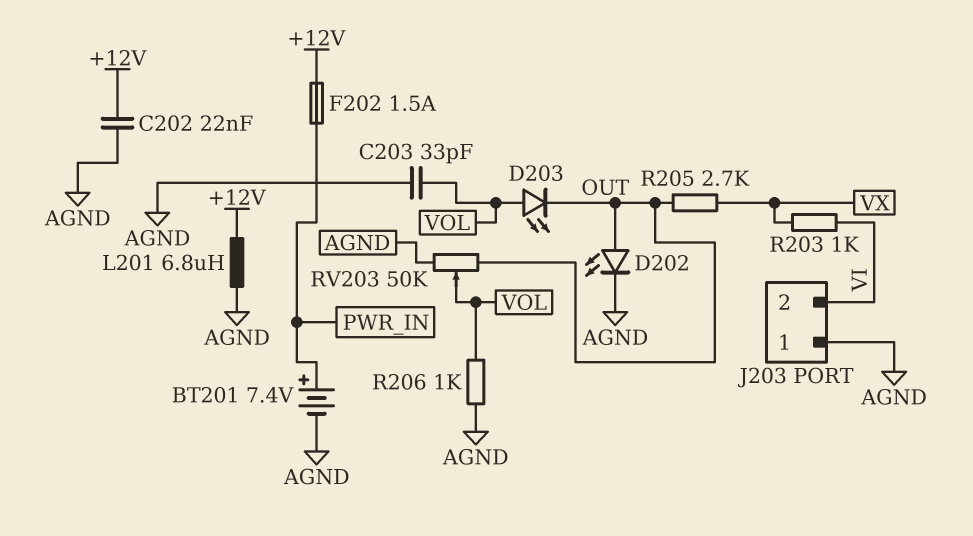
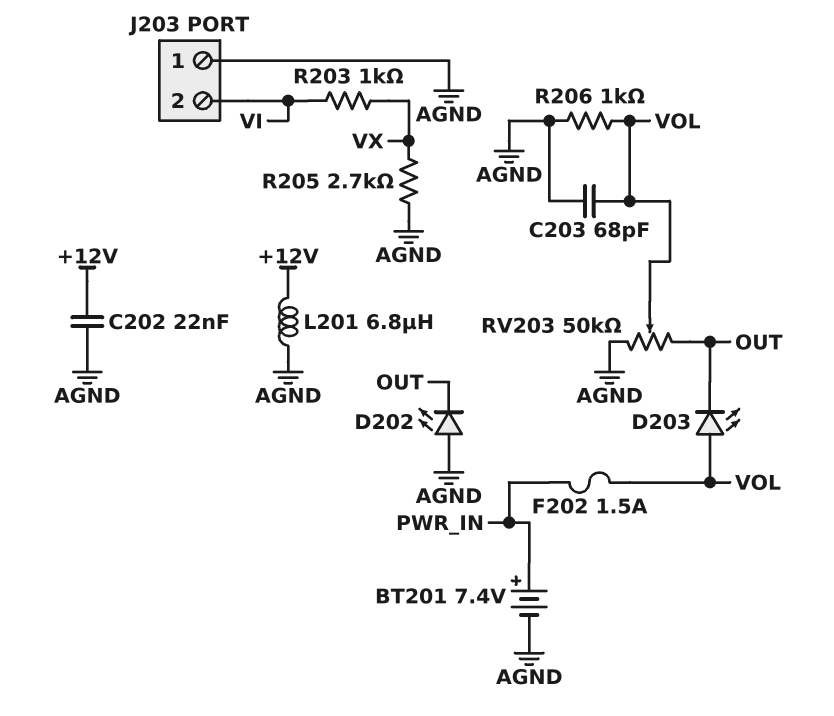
C203: 33pF (AGND, VOL) -> 68pF (AGND, VOL)
D202: LED (A OUT, K AGND) -> LED (A AGND, K OUT)
F202: 1.5A (+12V, PWR_IN) -> 1.5A (PWR_IN, VOL)
R205: 2.7k (OUT, VX) -> 2.7k (AGND, VX)

